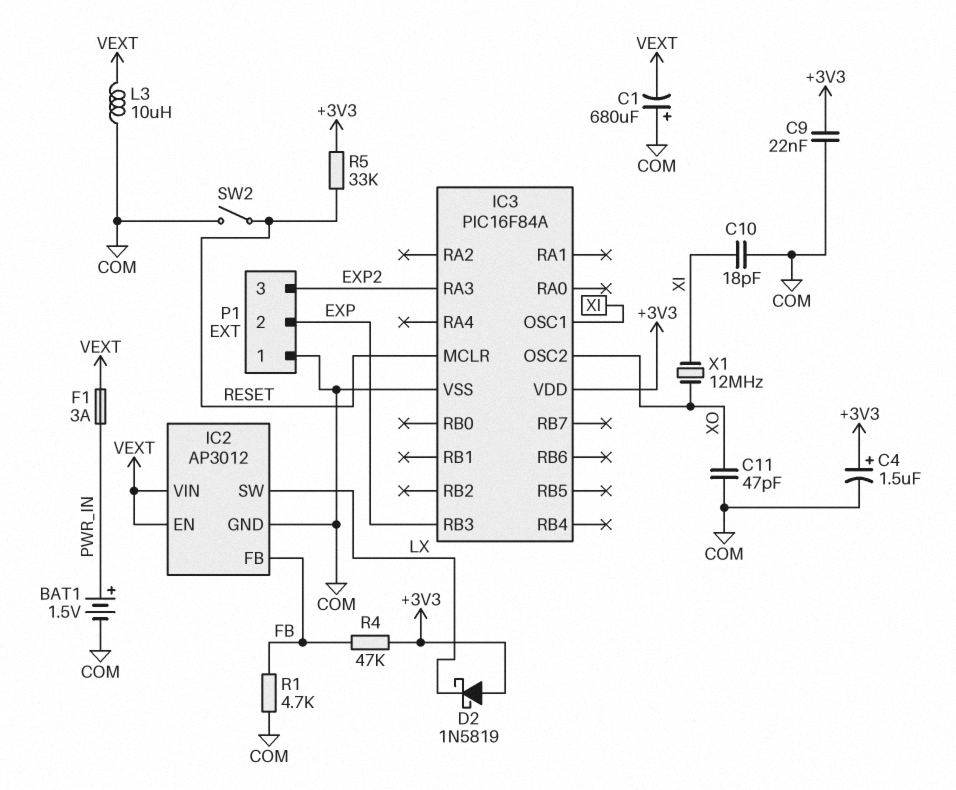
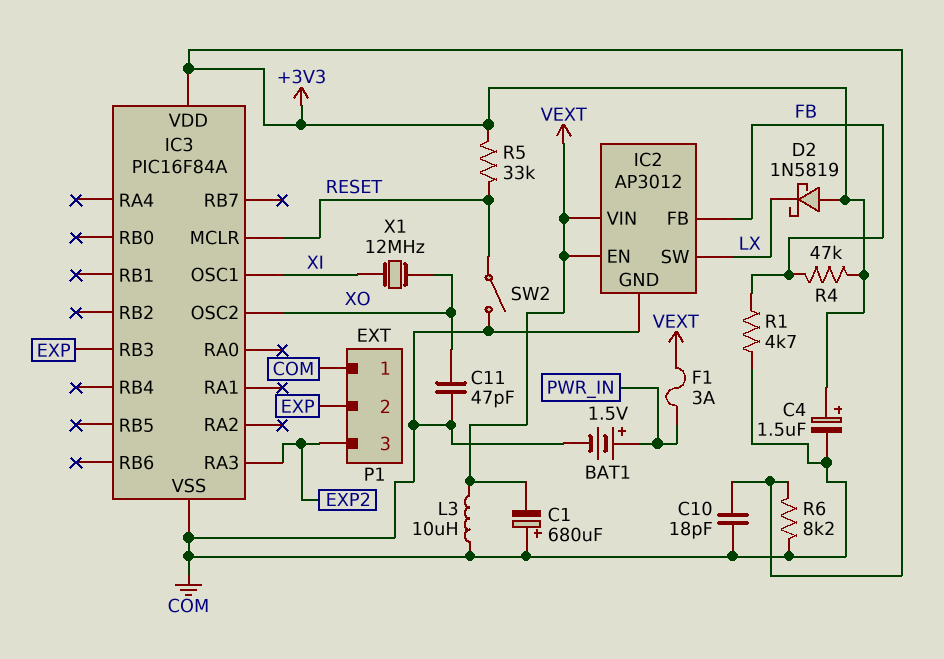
C9: 22nF (+3V3, COM) -> none
C10: 18pF (COM, XI) -> 18pF (+3V3, COM)
R6: none -> 8.2k (+3V3, COM)

